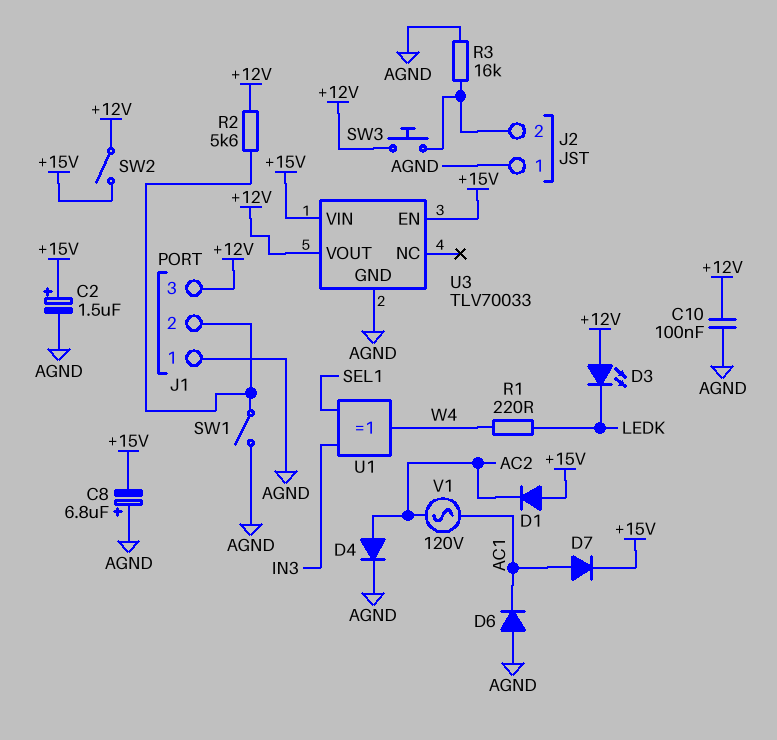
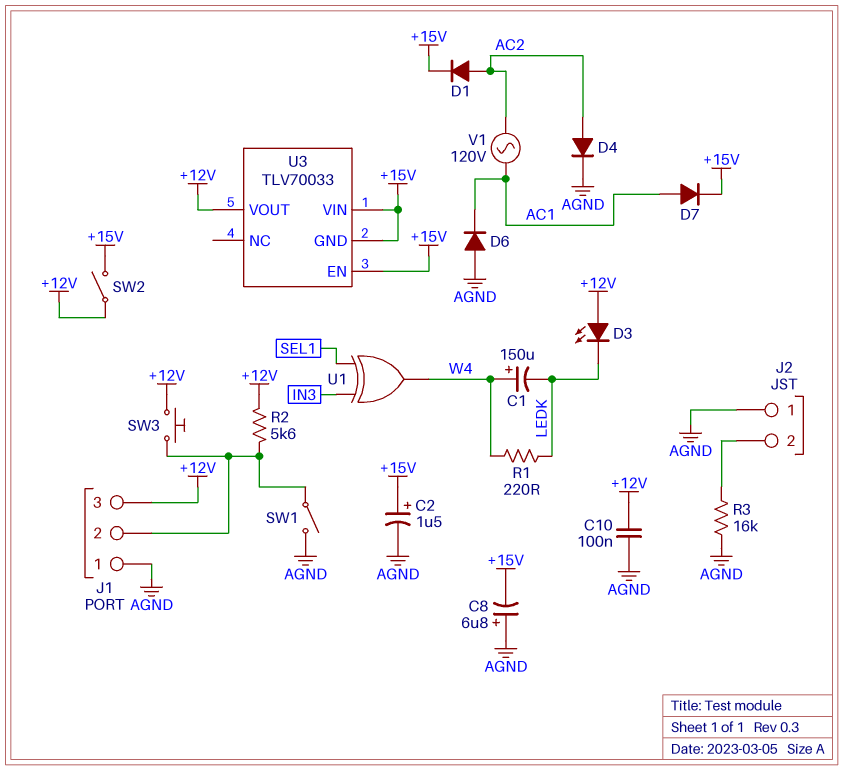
C1: none -> 150uF (plus W4, minus LEDK)
D1: diode (A +15V, K AC2) -> diode (A AC2, K +15V)
SW3: button (+12V, J2/2) -> button (+12V, J1/2)
U3 pin GND: AGND -> +15V

